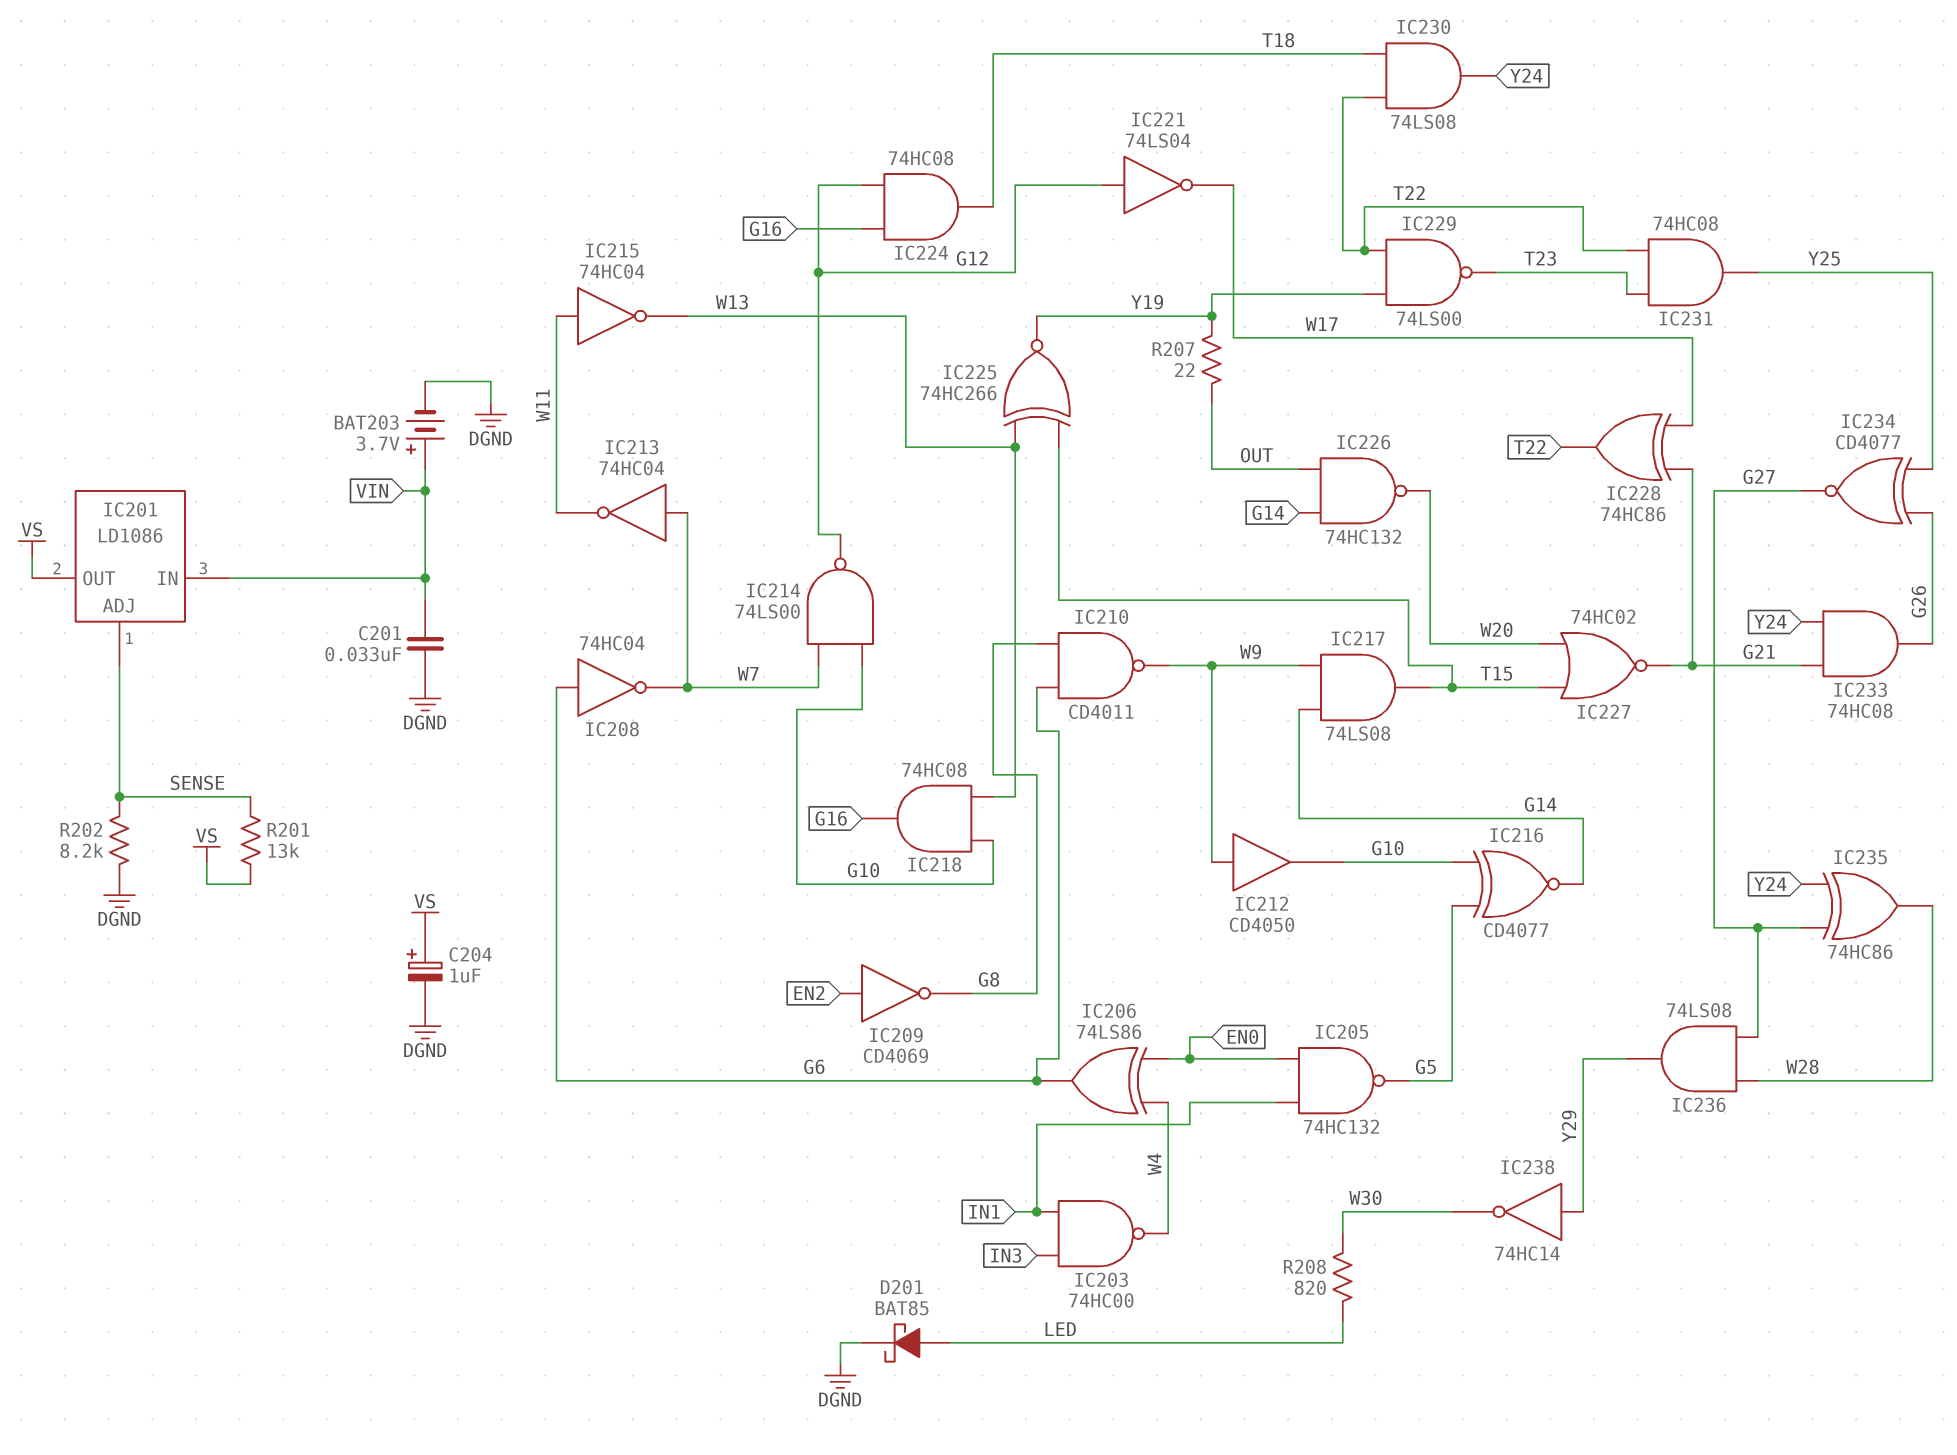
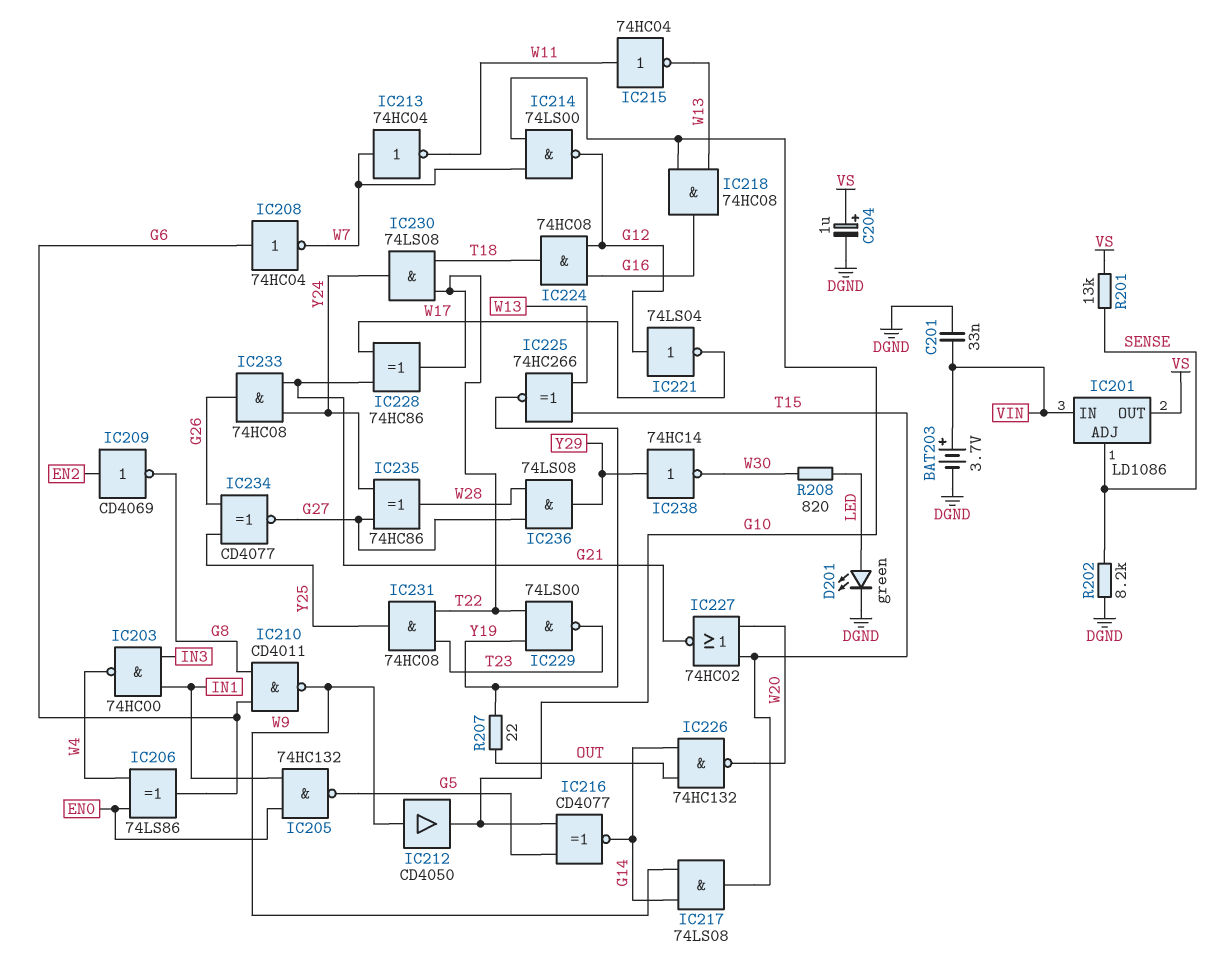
D201: schottky BAT85 (A LED, K DGND) -> LED green (A LED, K DGND)

